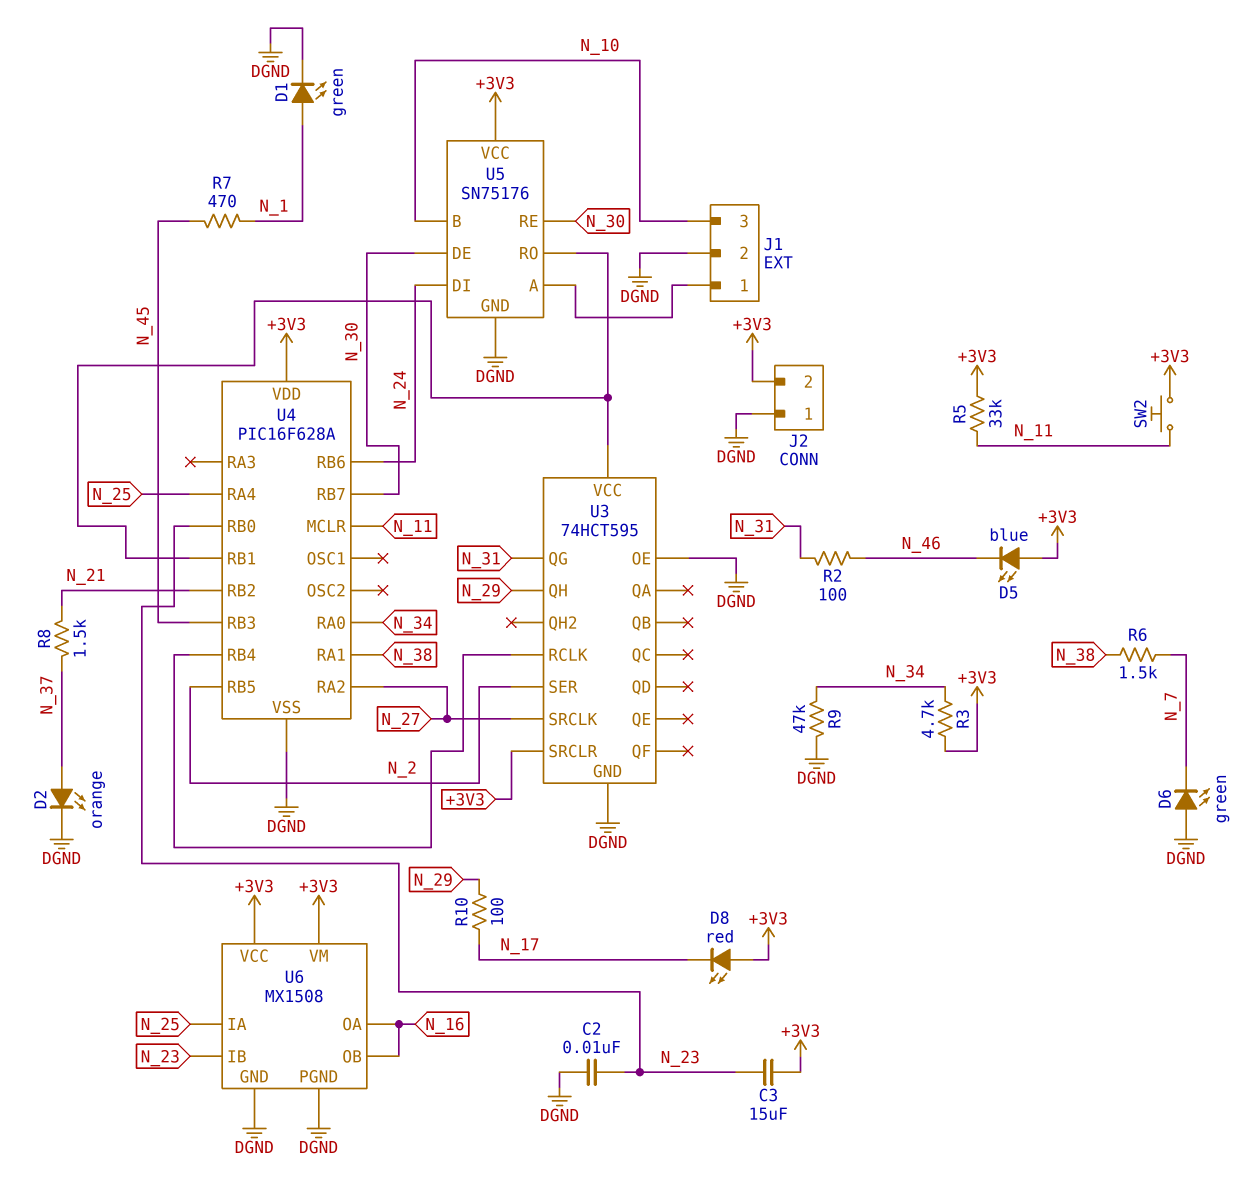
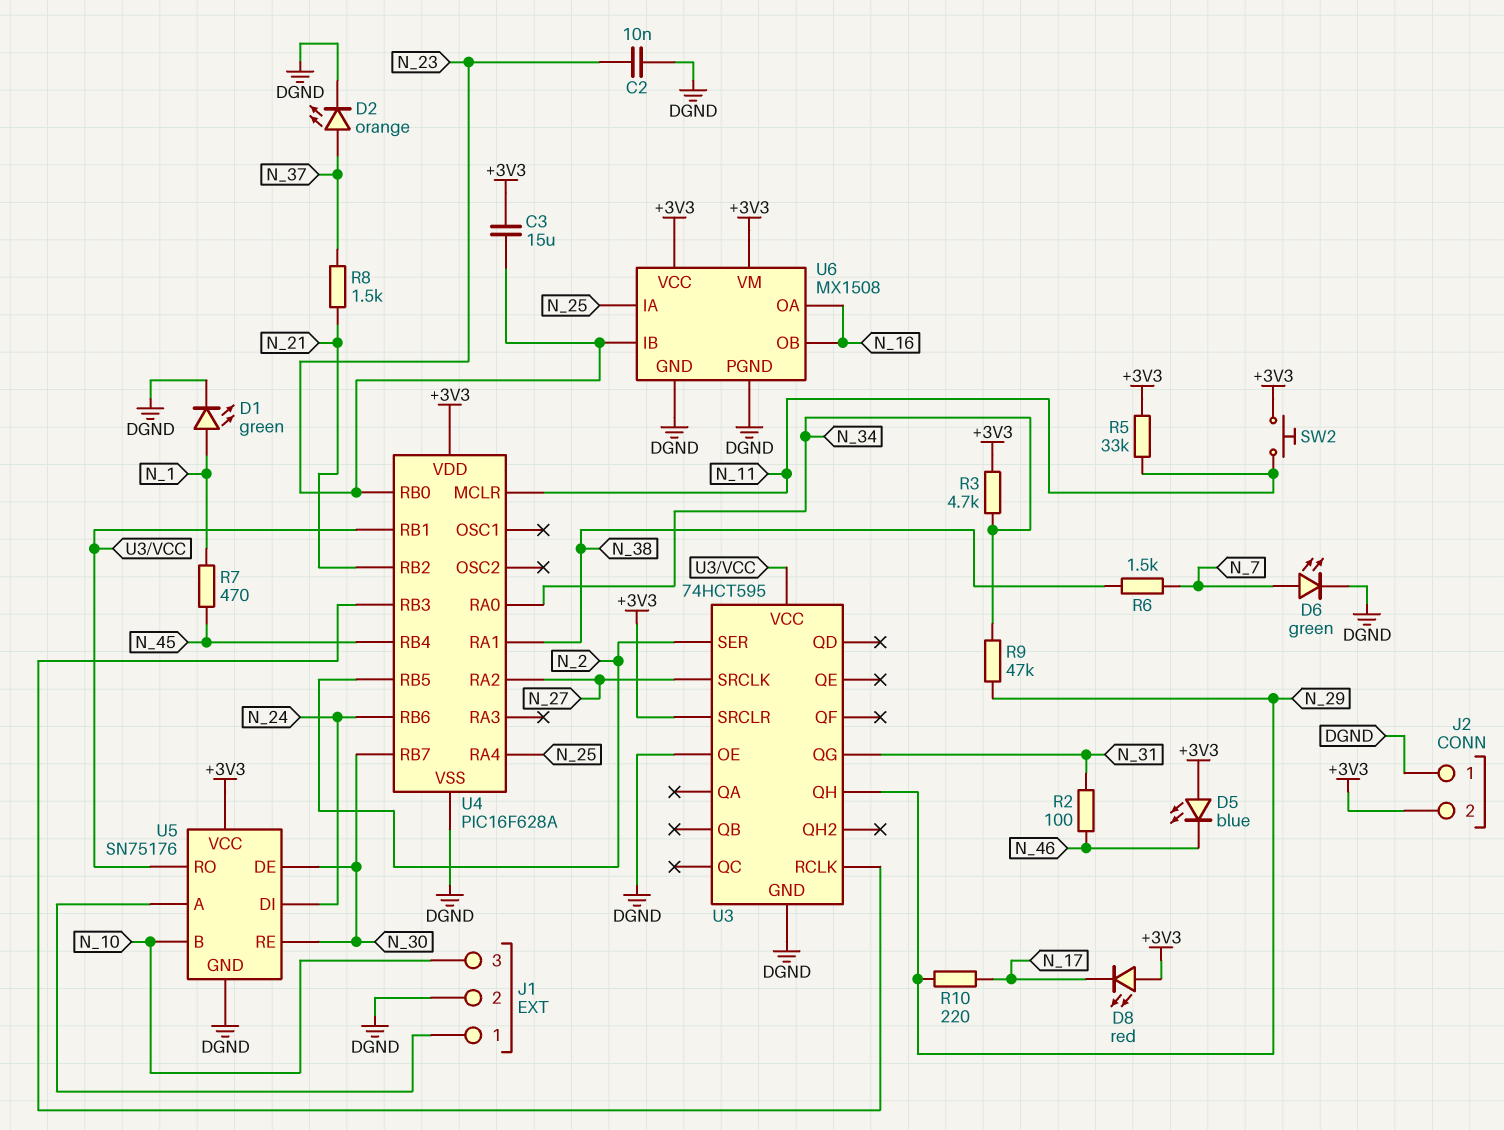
D6: LED green (A DGND, K N_7) -> LED green (A N_7, K DGND)
R9: 47k (DGND, N_34) -> 47k (N_29, N_34)
R10: 100 (N_17, N_29) -> 220 (N_17, N_29)
U4 pin RB3: N_45 -> U3/RCLK
U4 pin RB4: U3/RCLK -> N_45

